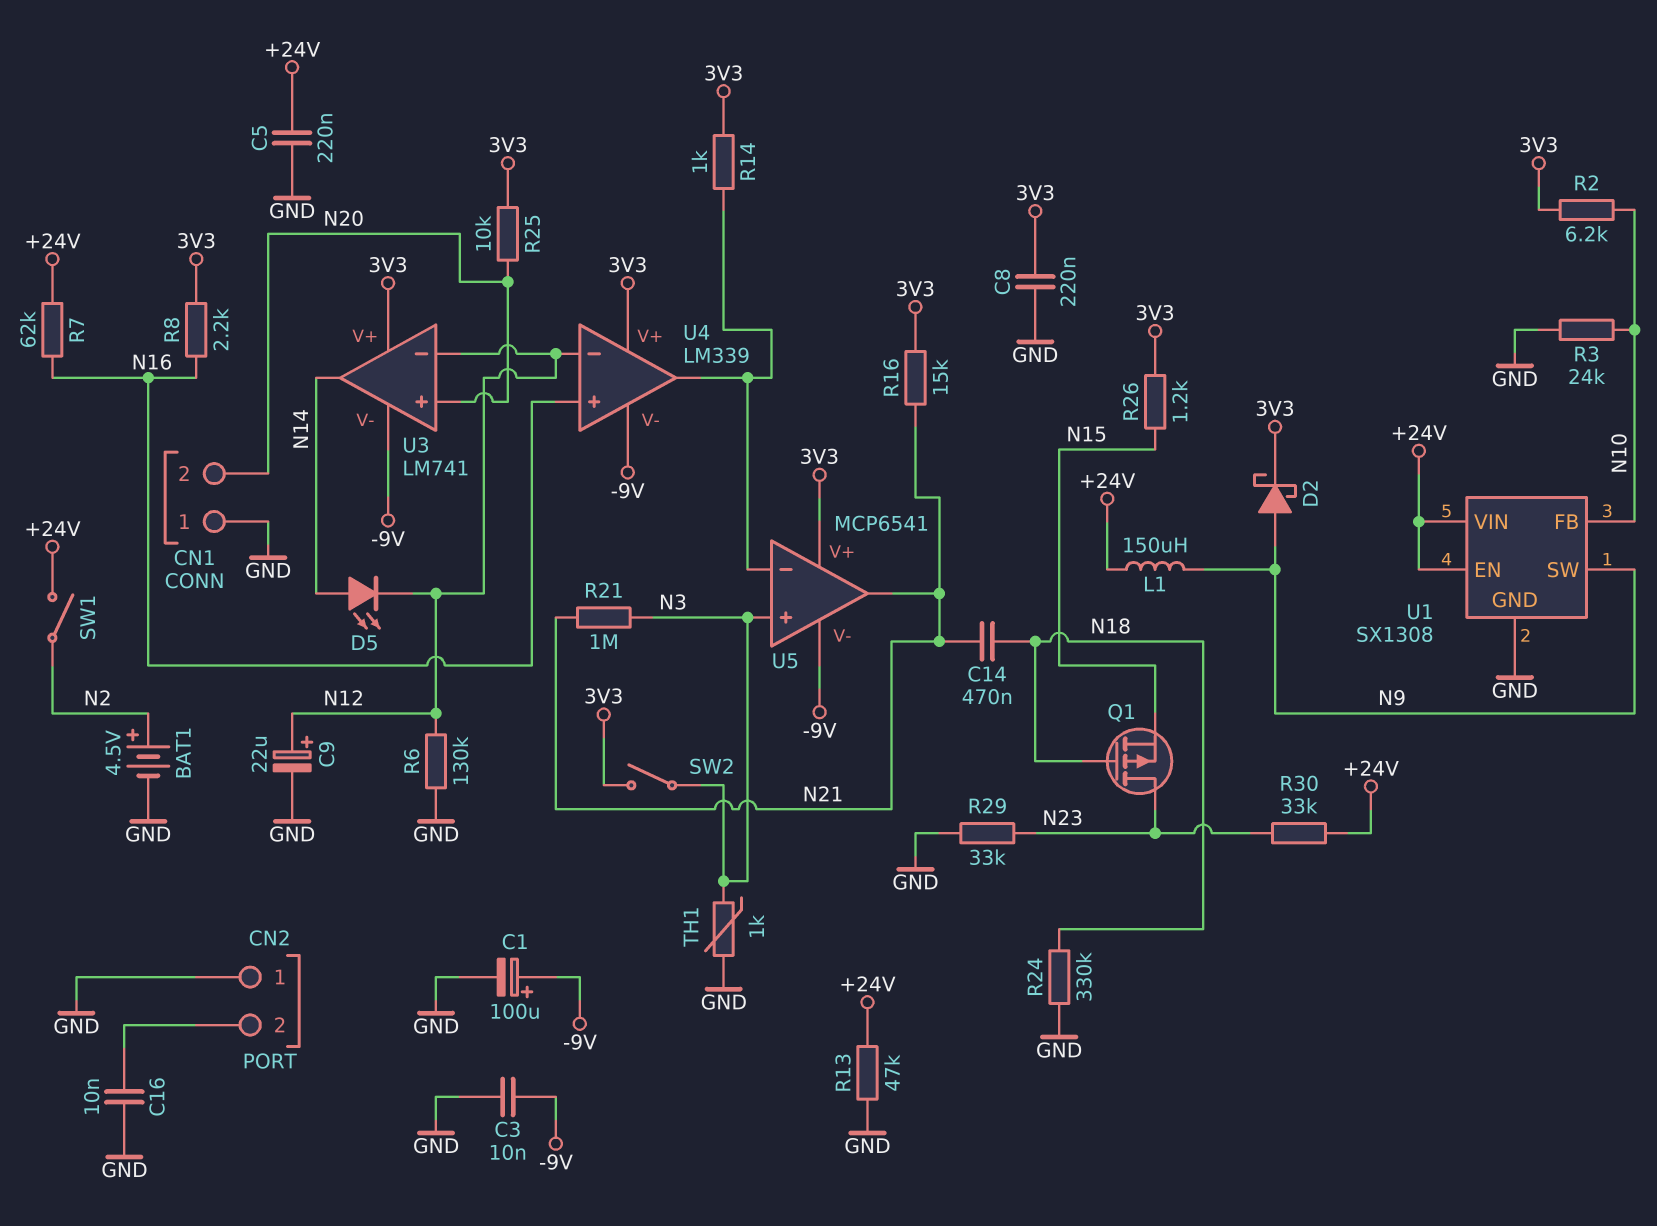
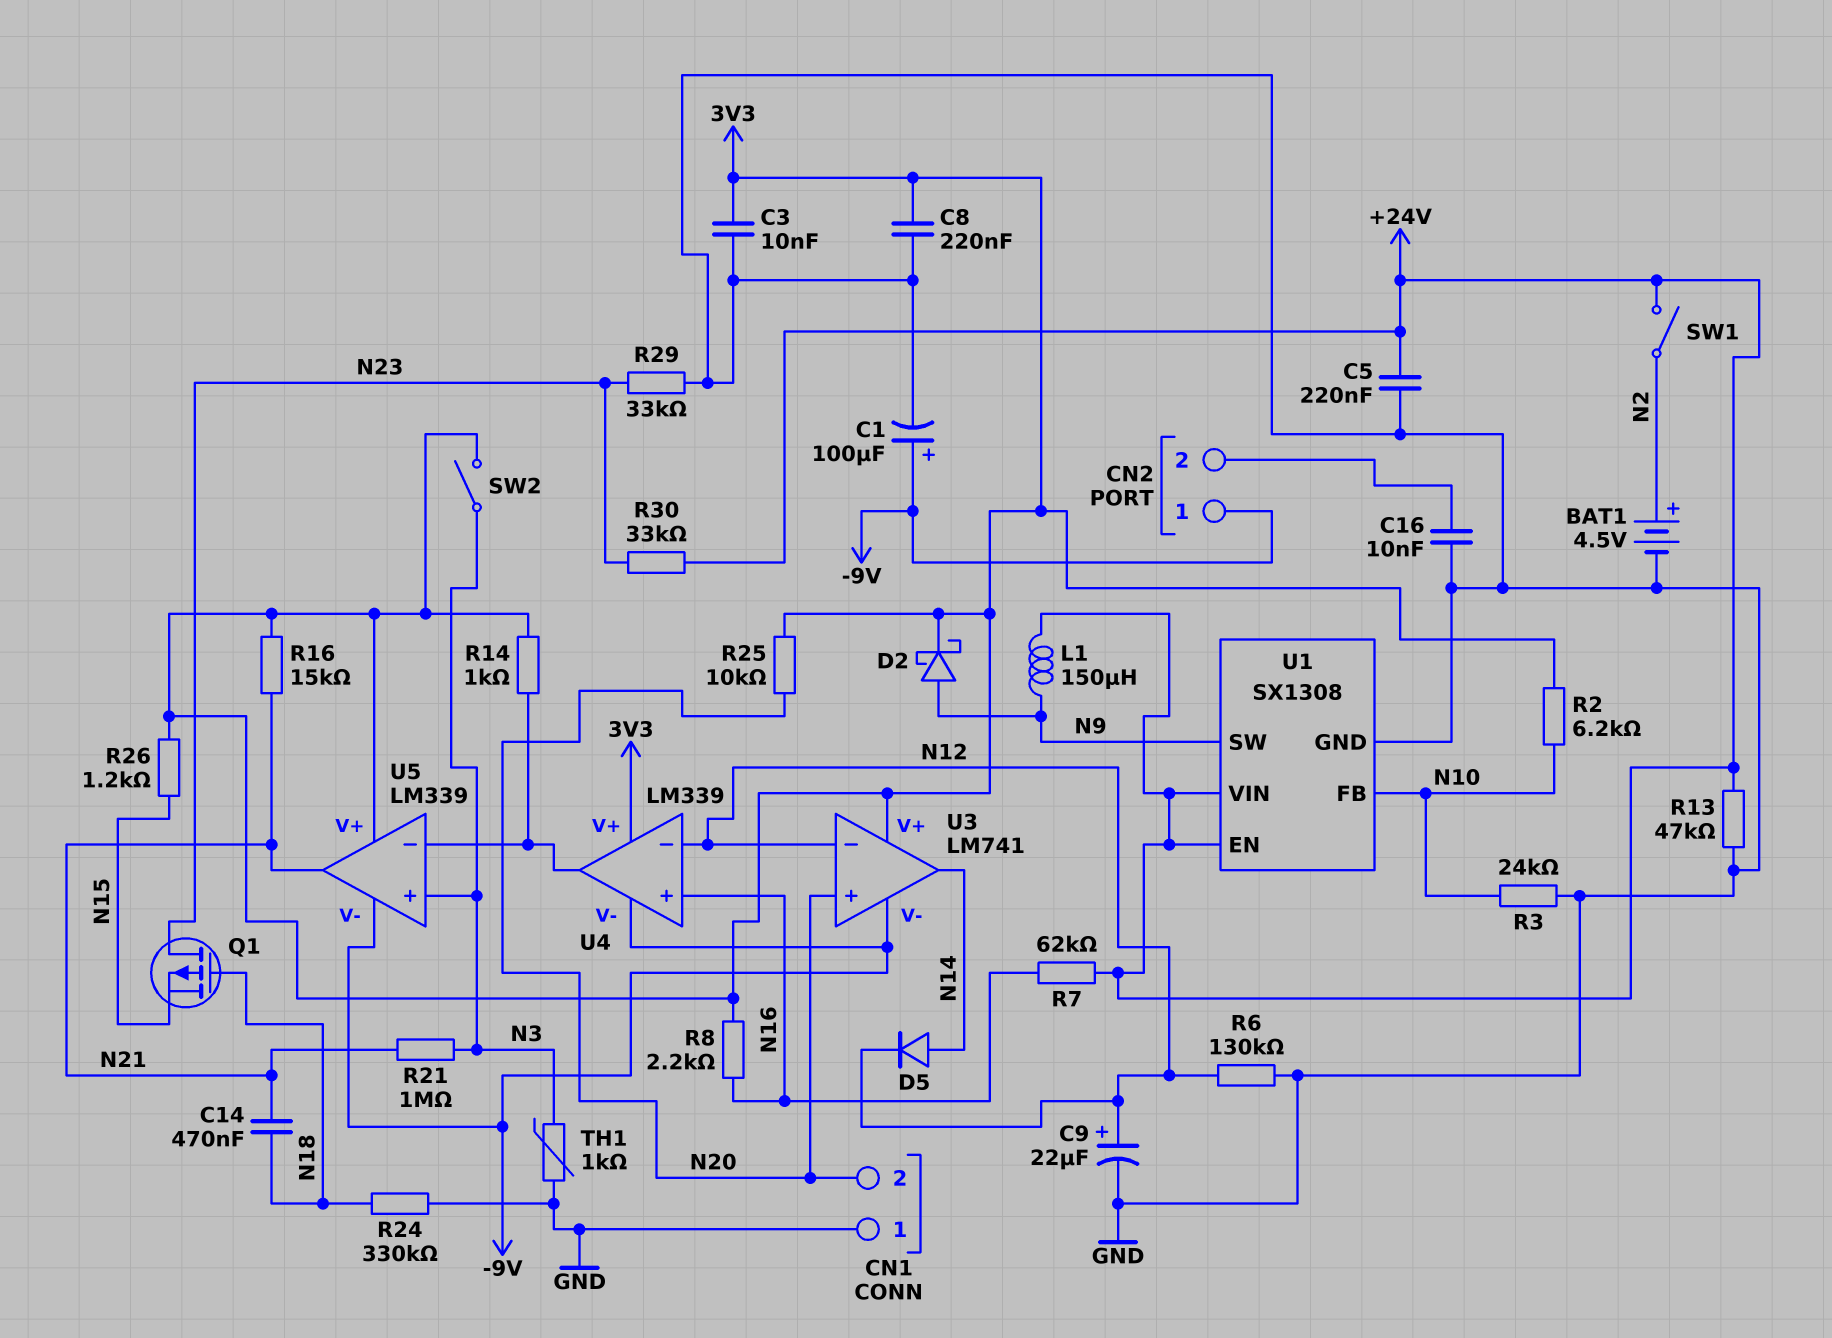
C3: 10nF (-9V, GND) -> 10nF (3V3, GND)
CN2 pin 1: GND -> -9V
D5: LED (A N14, K N12) -> diode (A N14, K N12)
U5: MCP6541 -> LM339

